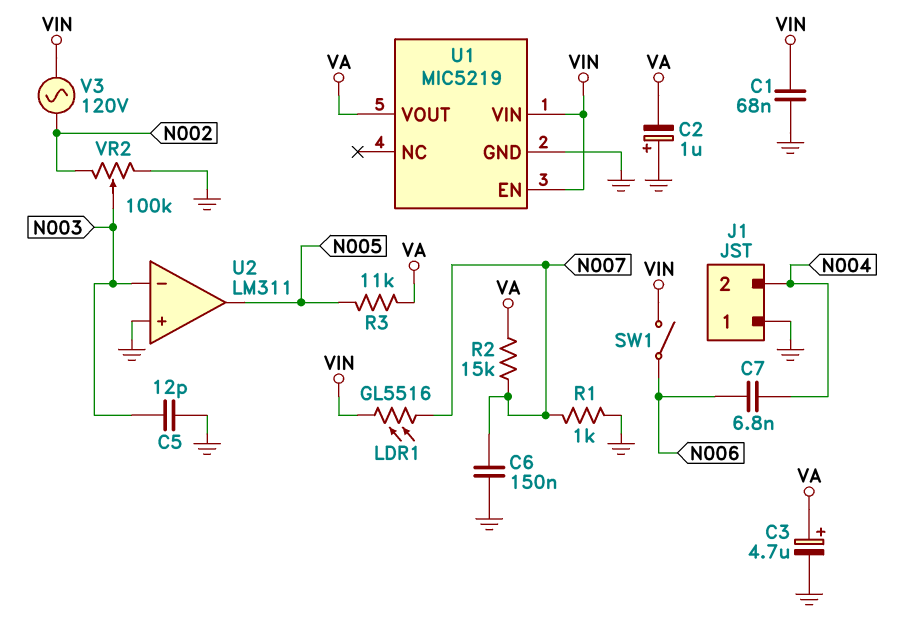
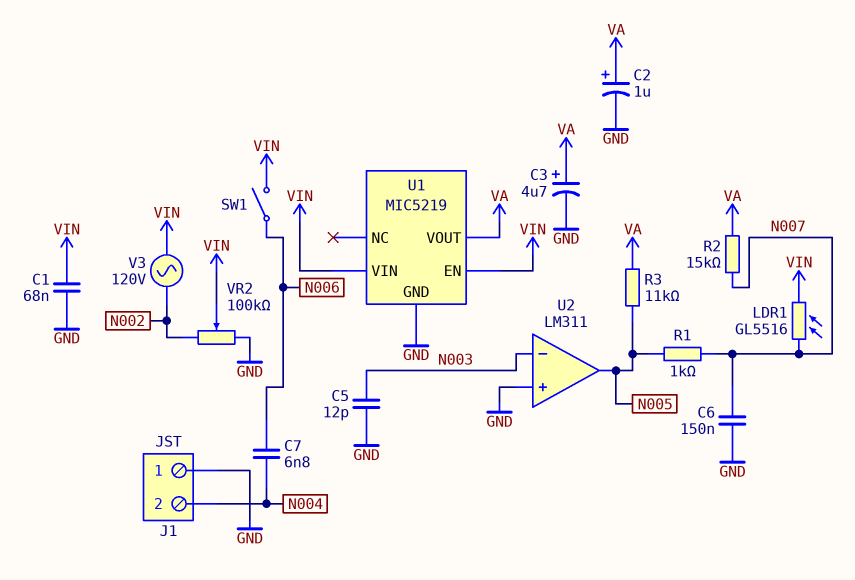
C2: 1uF (plus GND, minus VA) -> 1uF (plus VA, minus GND)
R1: 1k (GND, N007) -> 1k (N005, N007)
VR2: 100k (GND, N002, wiper N003) -> 100k (GND, N002, wiper VIN)

